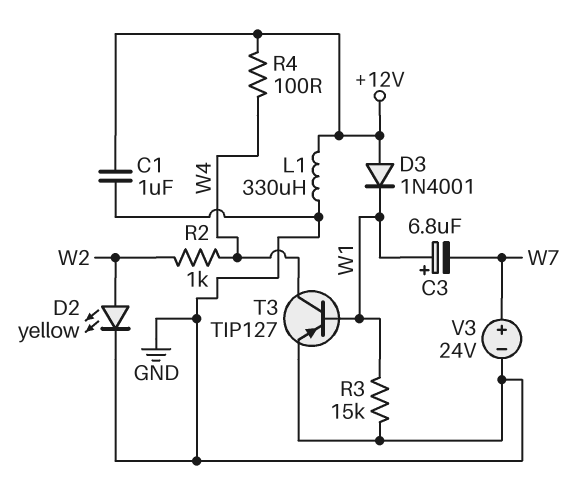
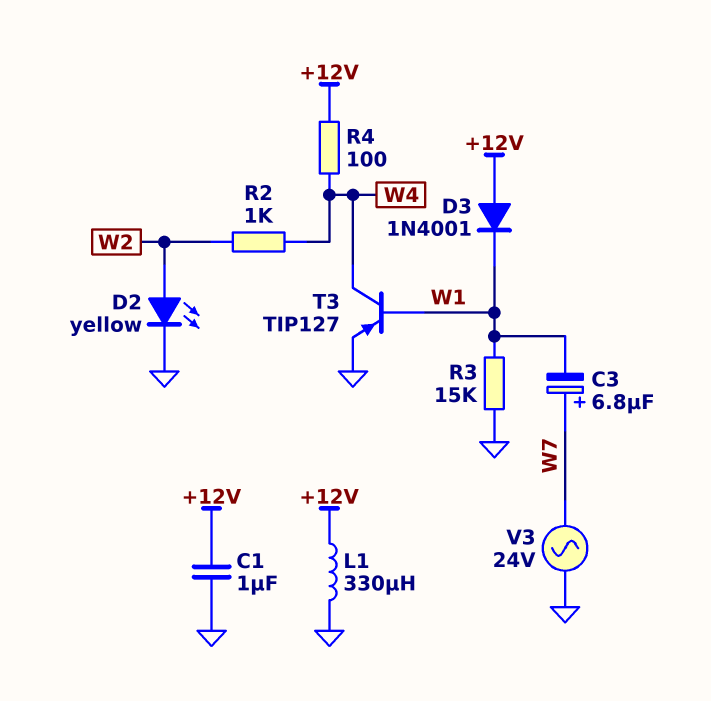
C3: 6.8uF (plus W1, minus W7) -> 6.8uF (plus W7, minus W1)
V3: 24V (plus W7, minus GND) -> AC 24V (GND, W7)

